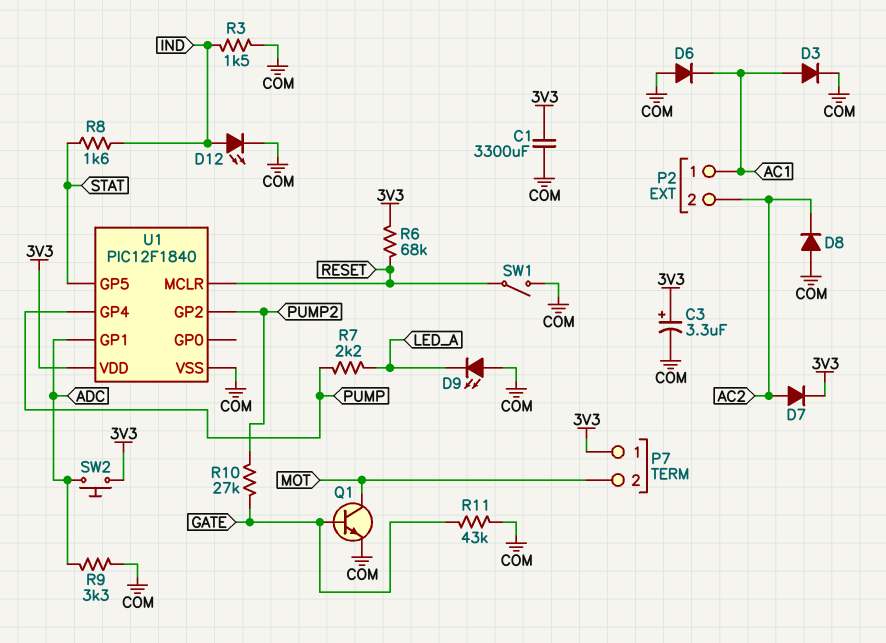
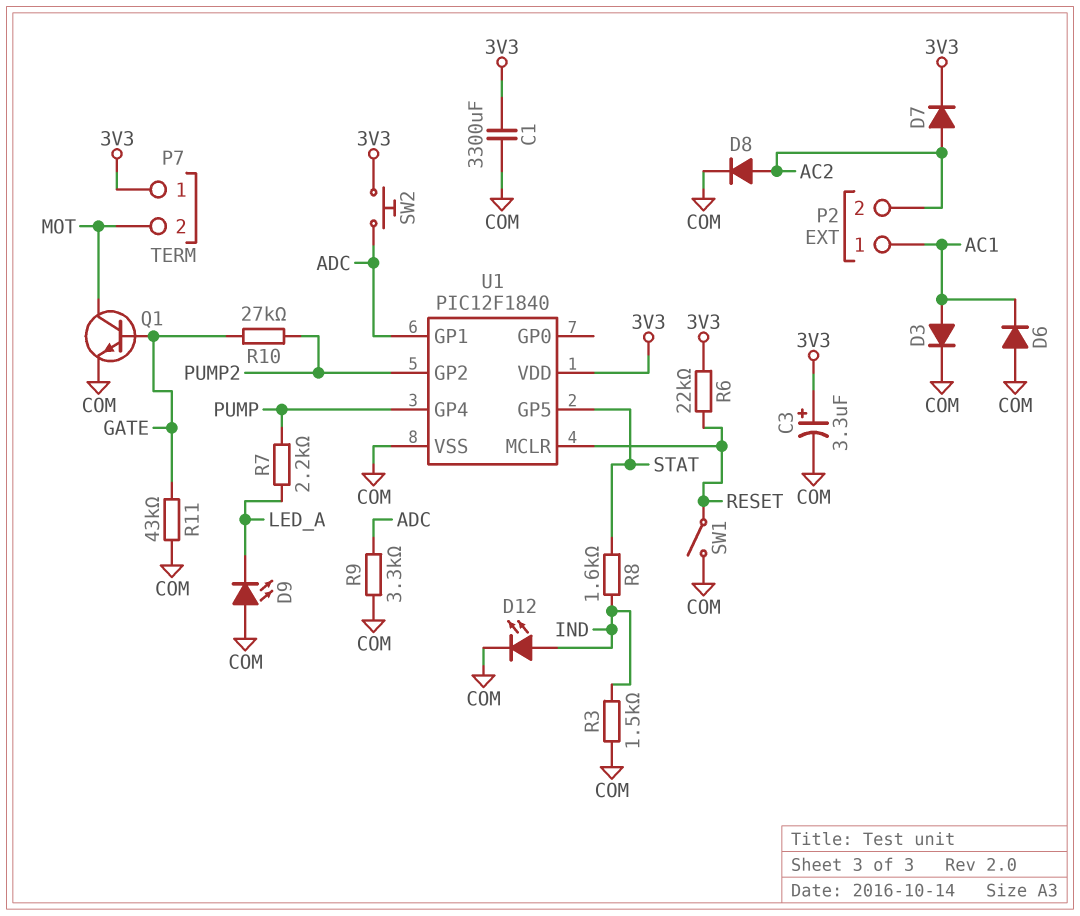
D8: diode (A COM, K AC2) -> diode (A AC2, K COM)
R6: 68k (3V3, RESET) -> 22k (3V3, RESET)

